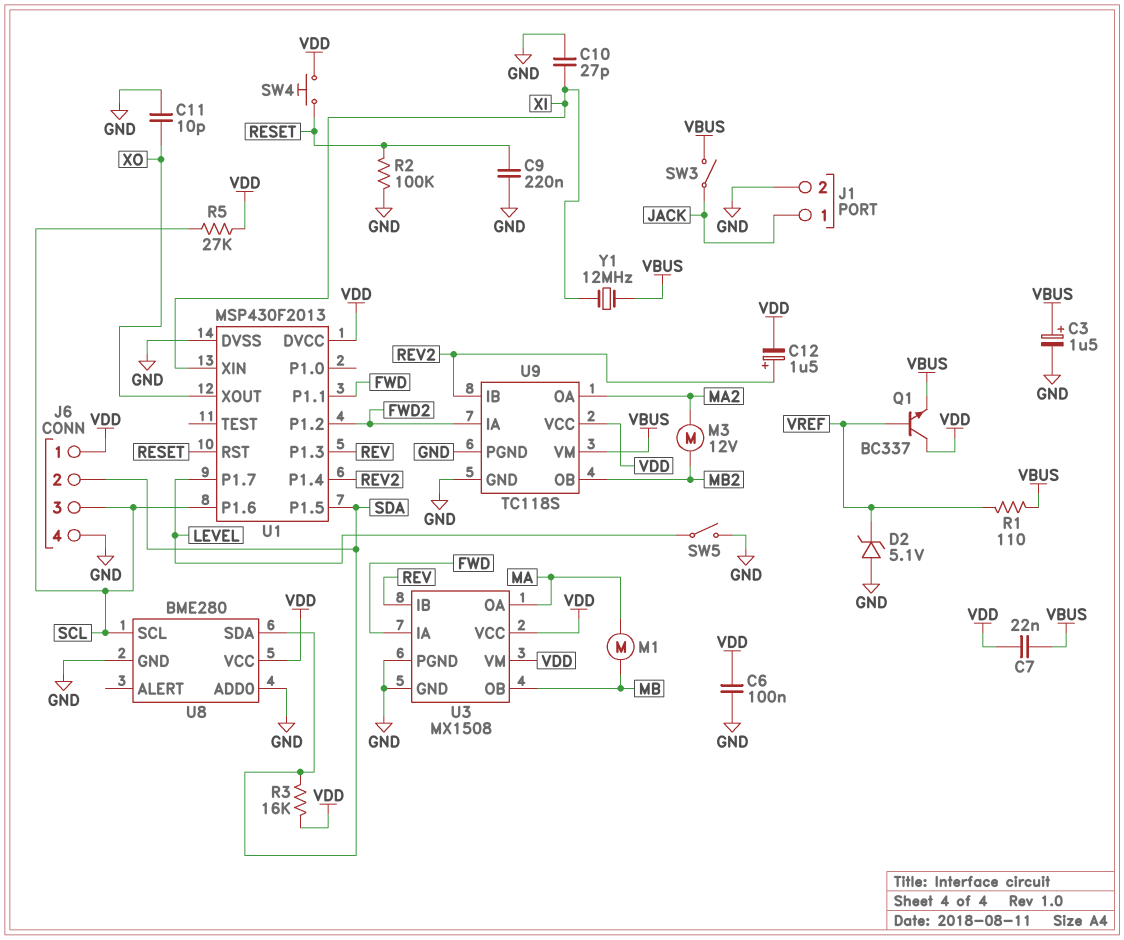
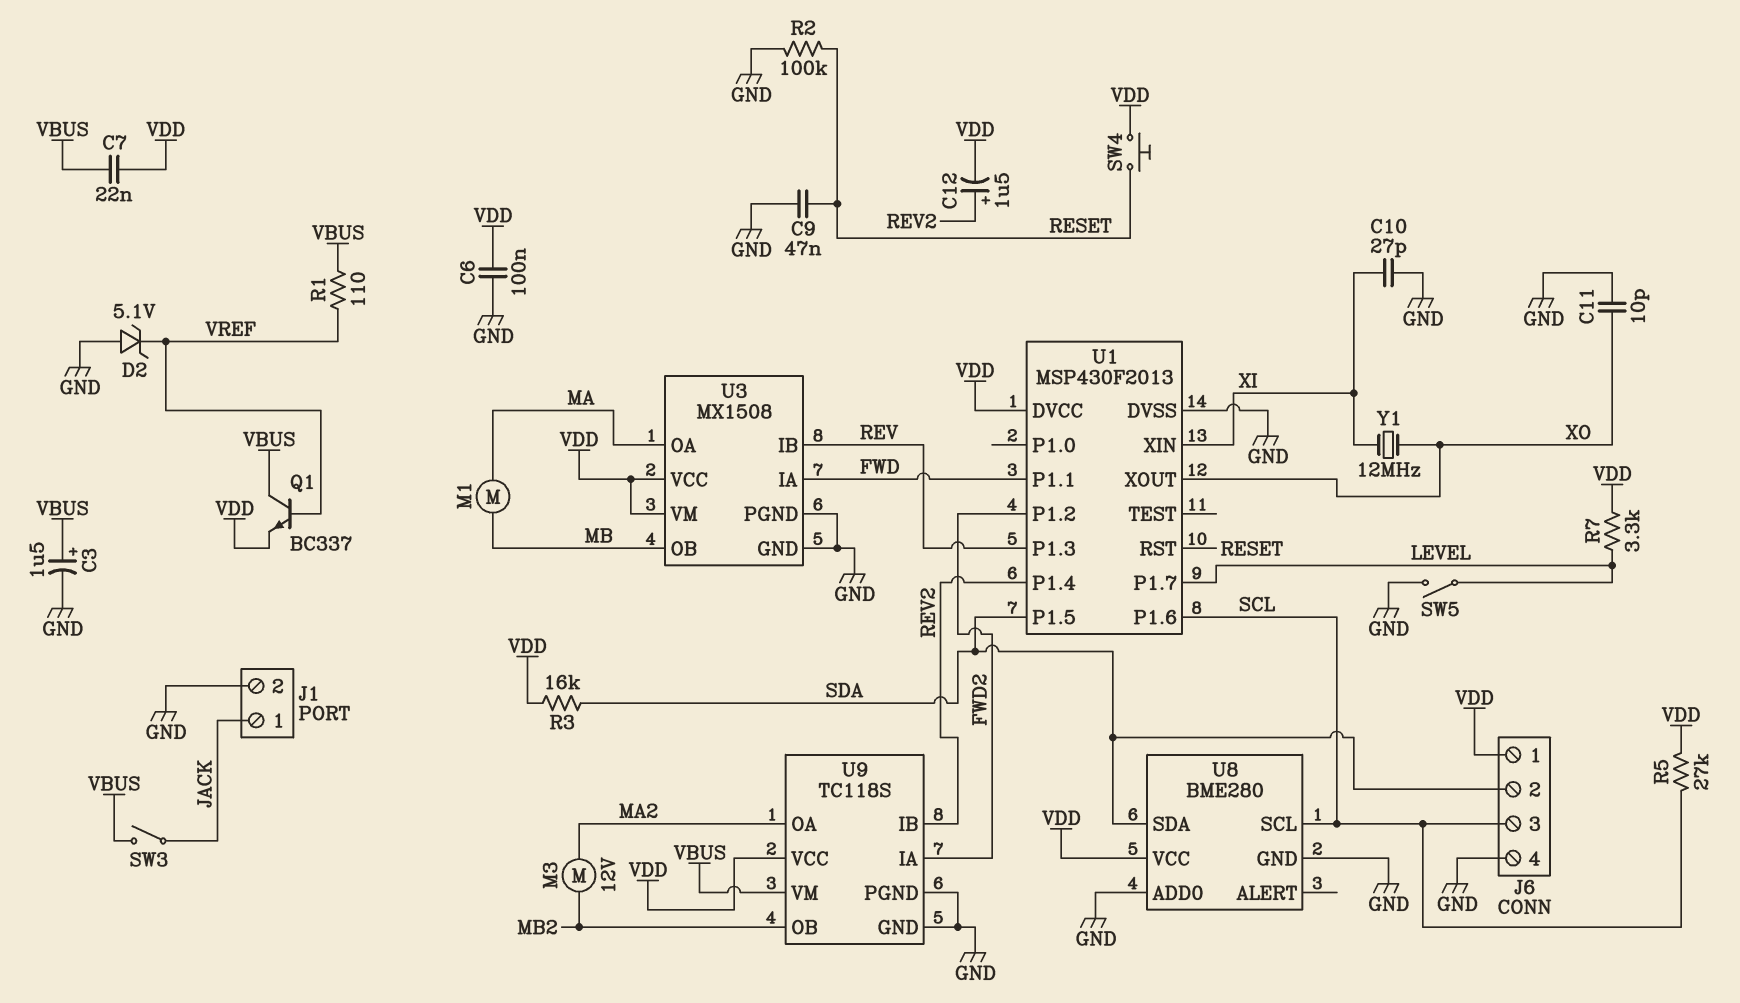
C9: 220nF (GND, RESET) -> 47nF (GND, RESET)
Q1: NPN BC337 (B VREF, C VDD, E VBUS) -> NPN BC337 (B VREF, C VBUS, E VDD)
R7: none -> 3.3k (LEVEL, VDD)
Y1: 12MHz (VBUS, XI) -> 12MHz (XI, XO)

